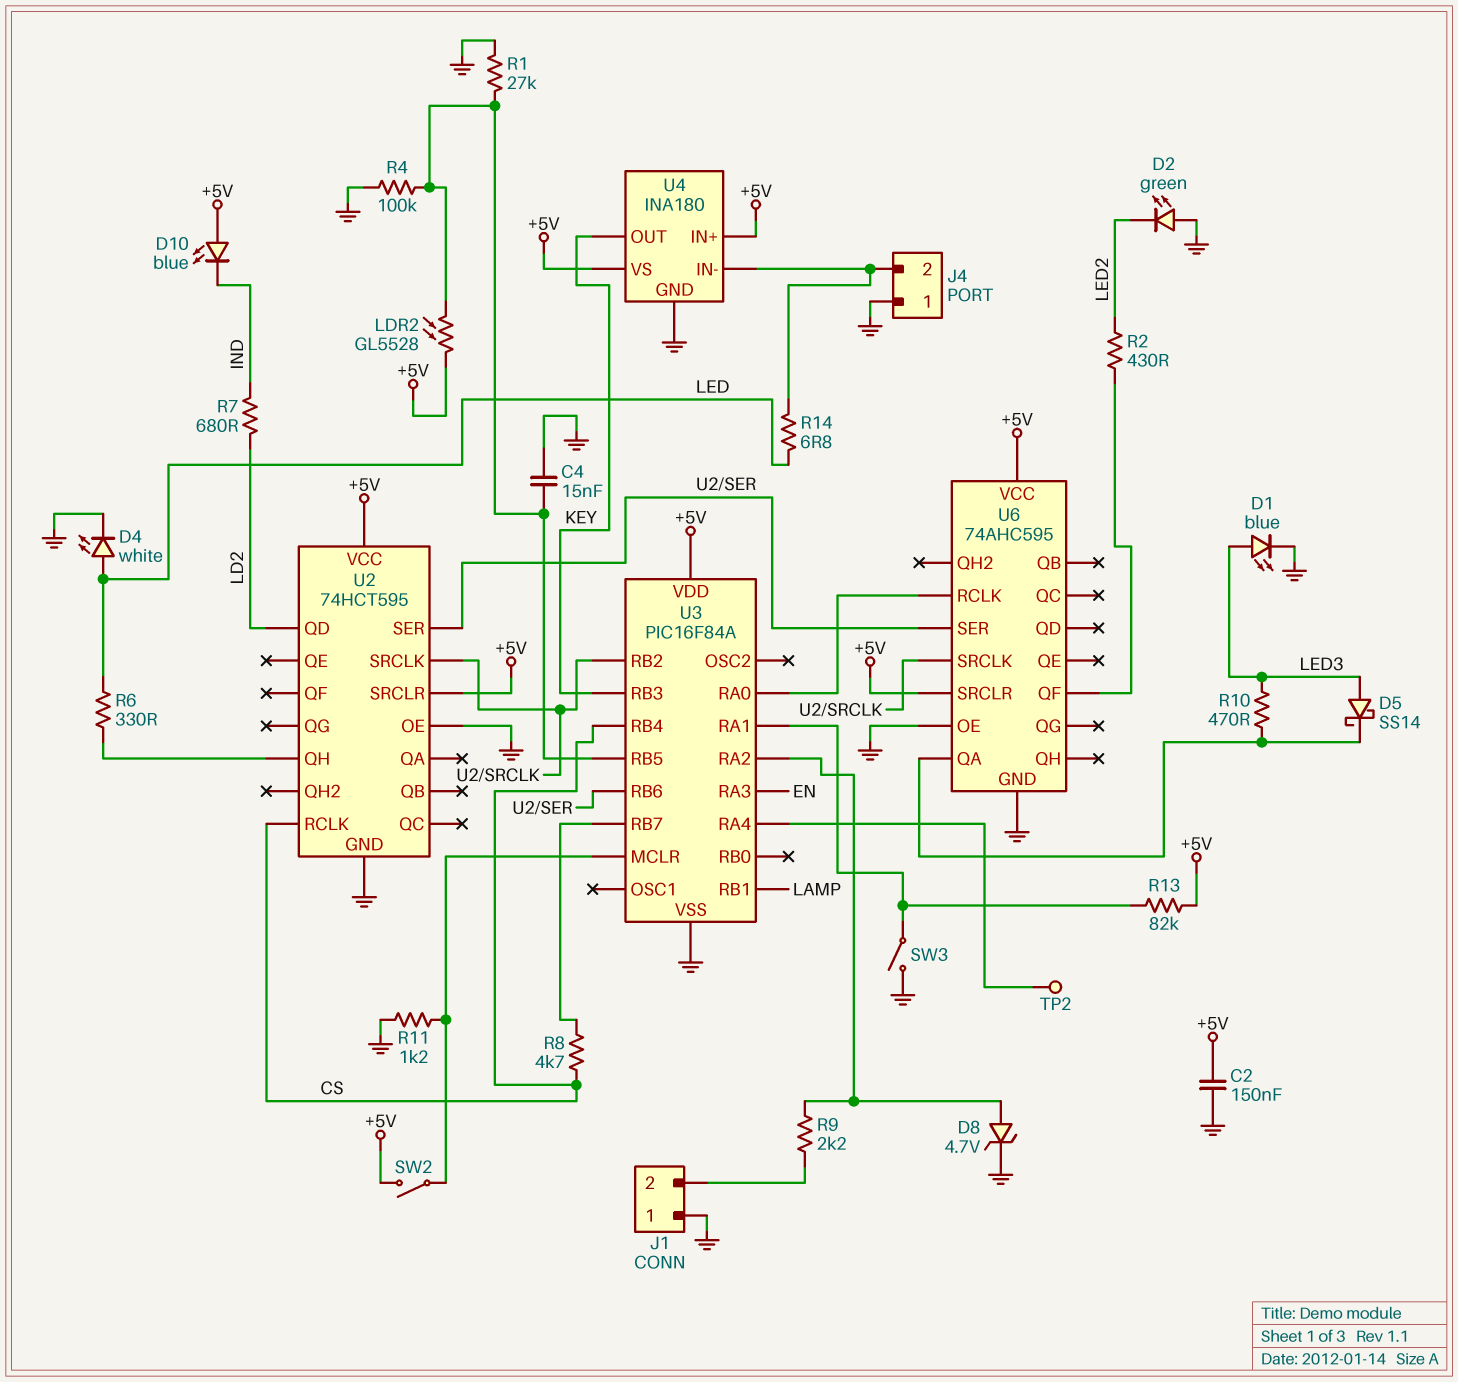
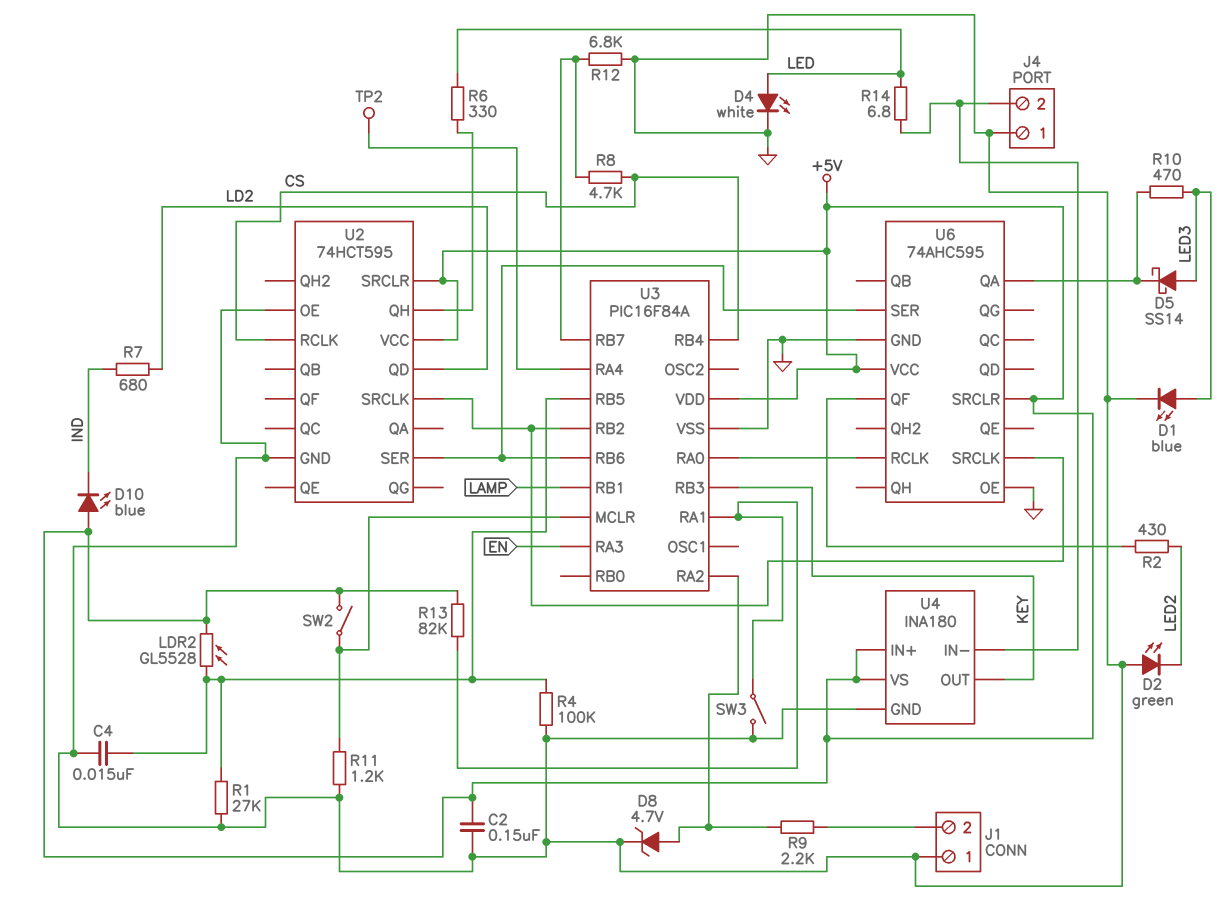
R12: none -> 6.8k (GND, U3/RB7)

